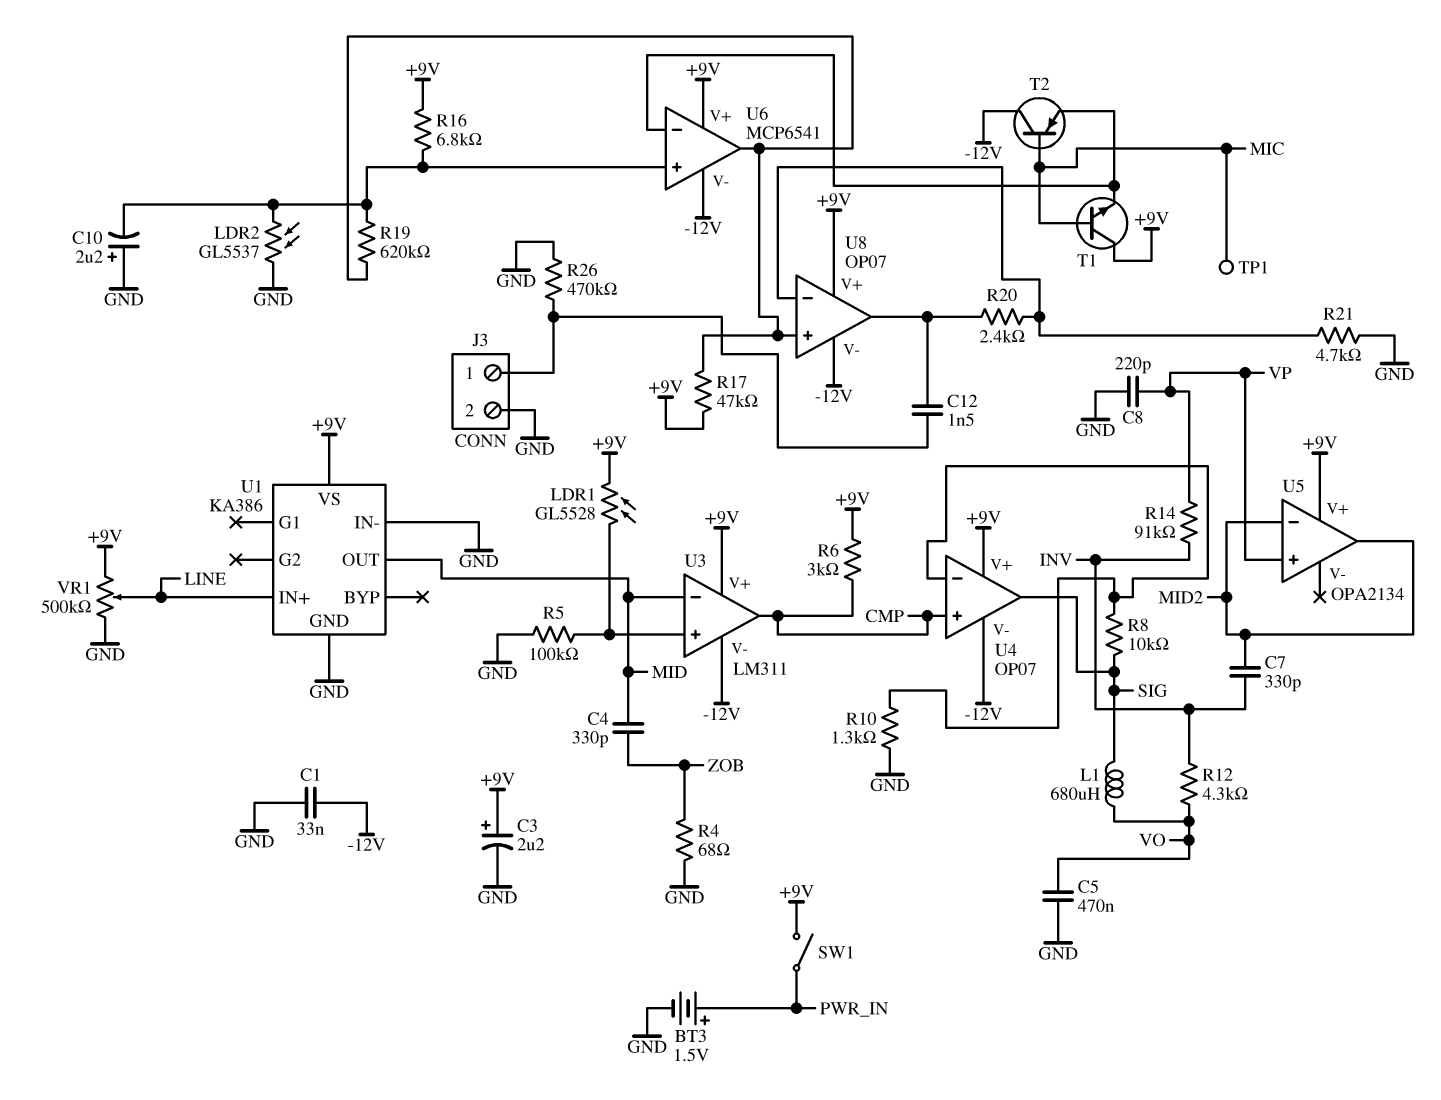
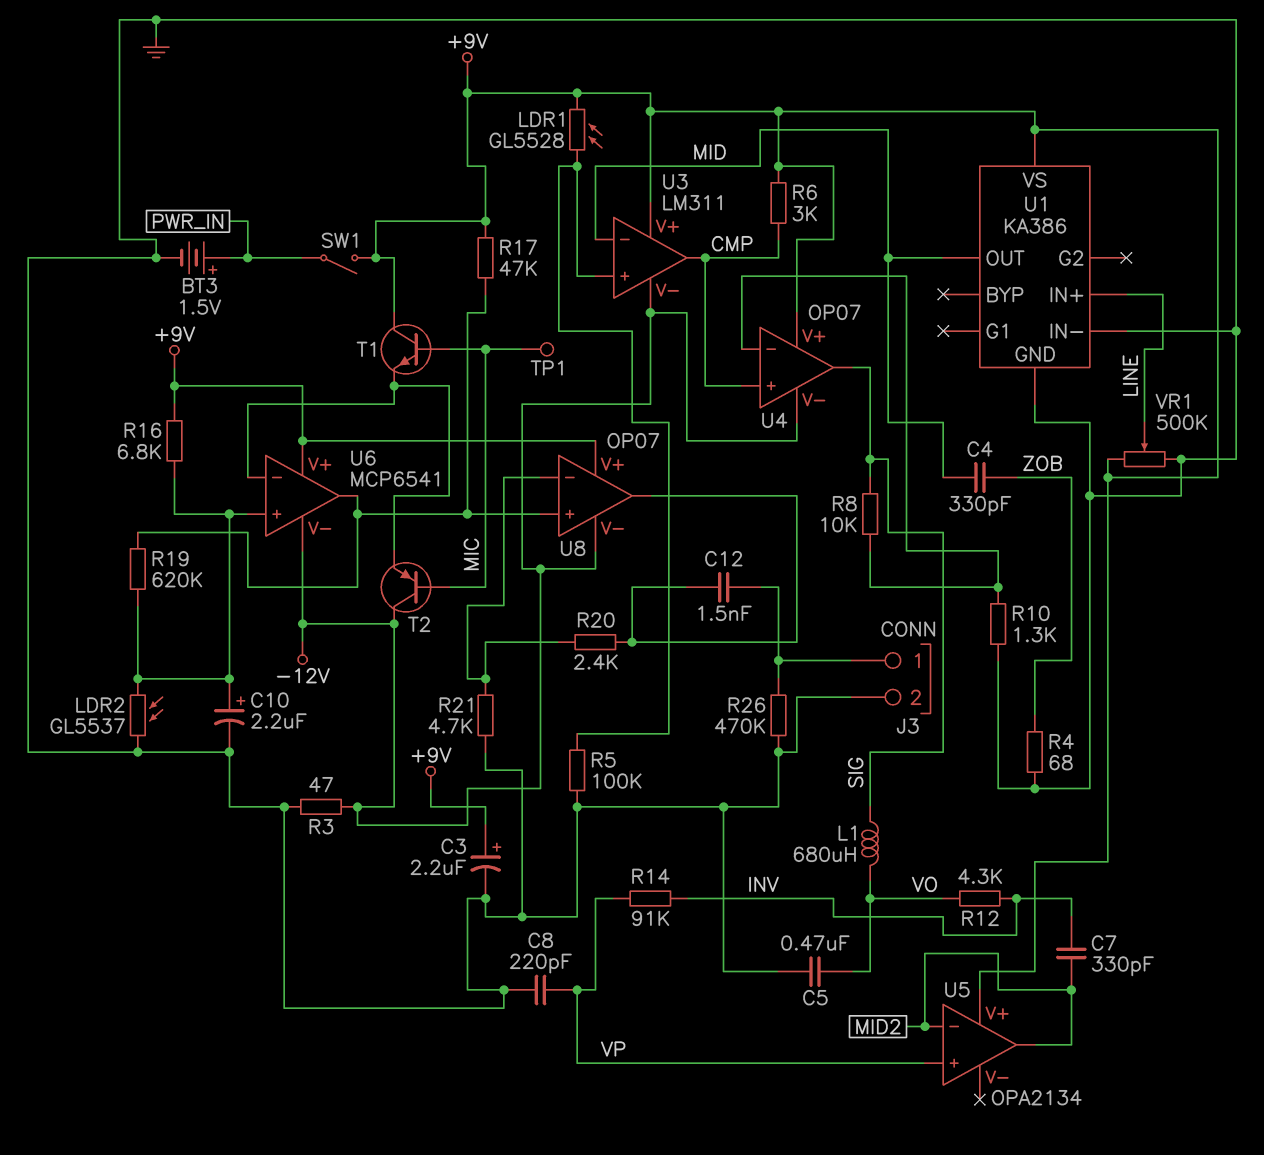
C1: 33nF (-12V, GND) -> none
C10: 2.2uF (plus GND, minus U6/in+) -> 2.2uF (plus U6/in+, minus GND)
R3: none -> 47 (-12V, GND)

